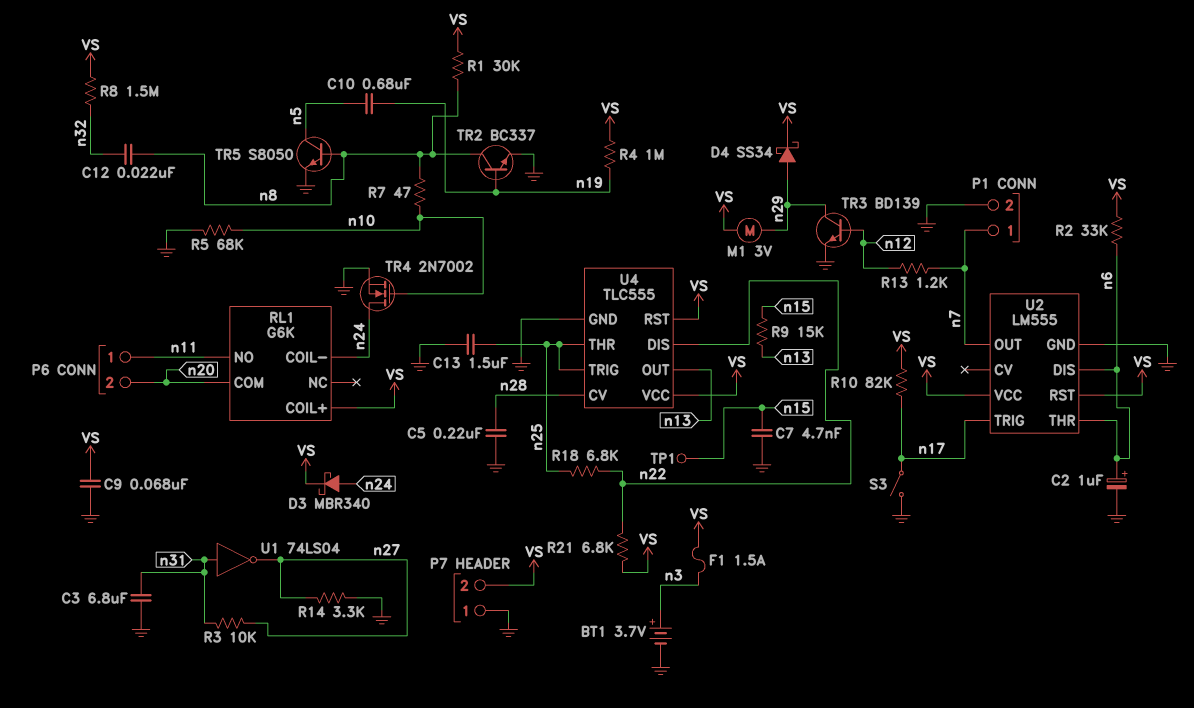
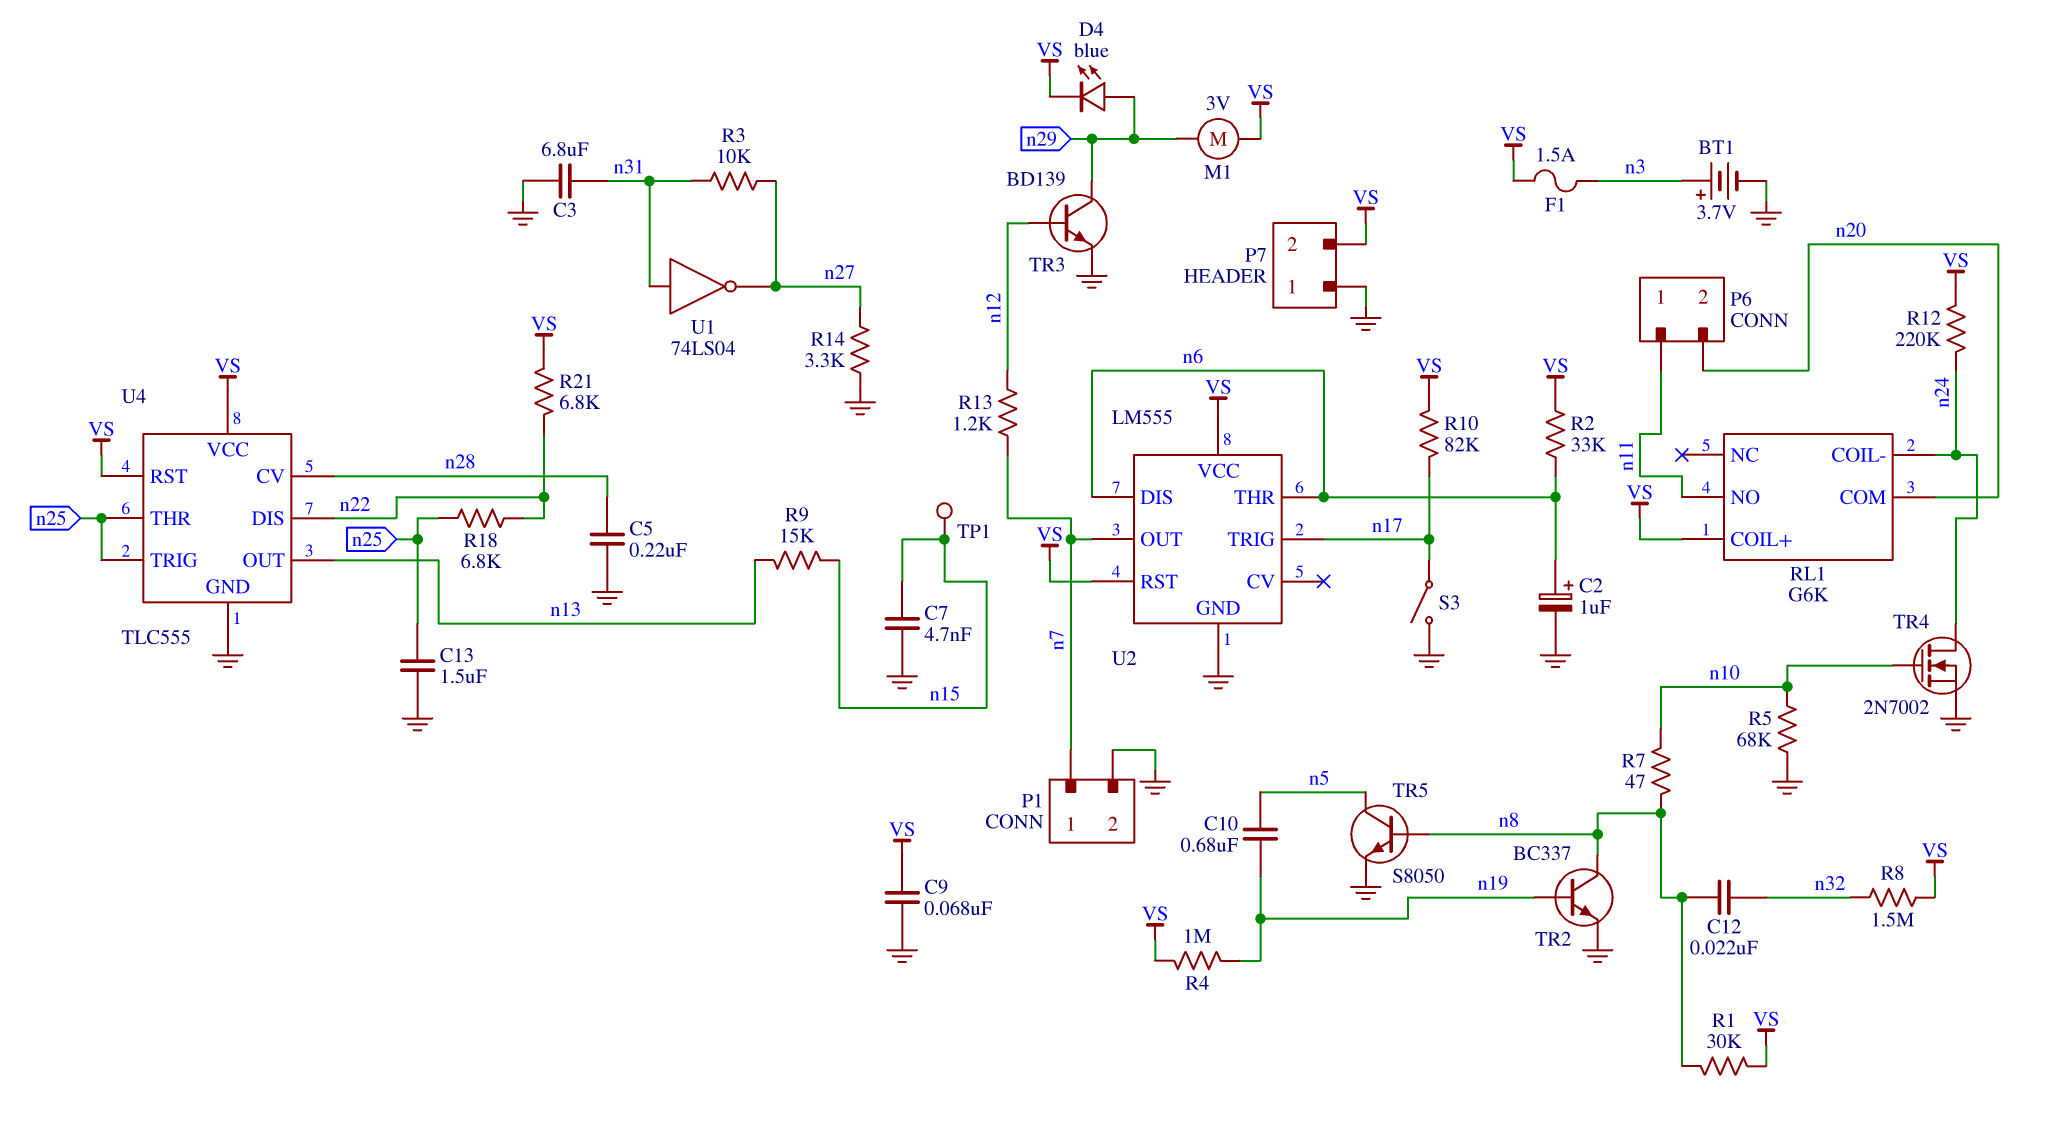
D3: schottky MBR340 (A n24, K VS) -> none
D4: schottky SS34 (A n29, K VS) -> LED blue (A n29, K VS)
R12: none -> 220k (VS, n24)

